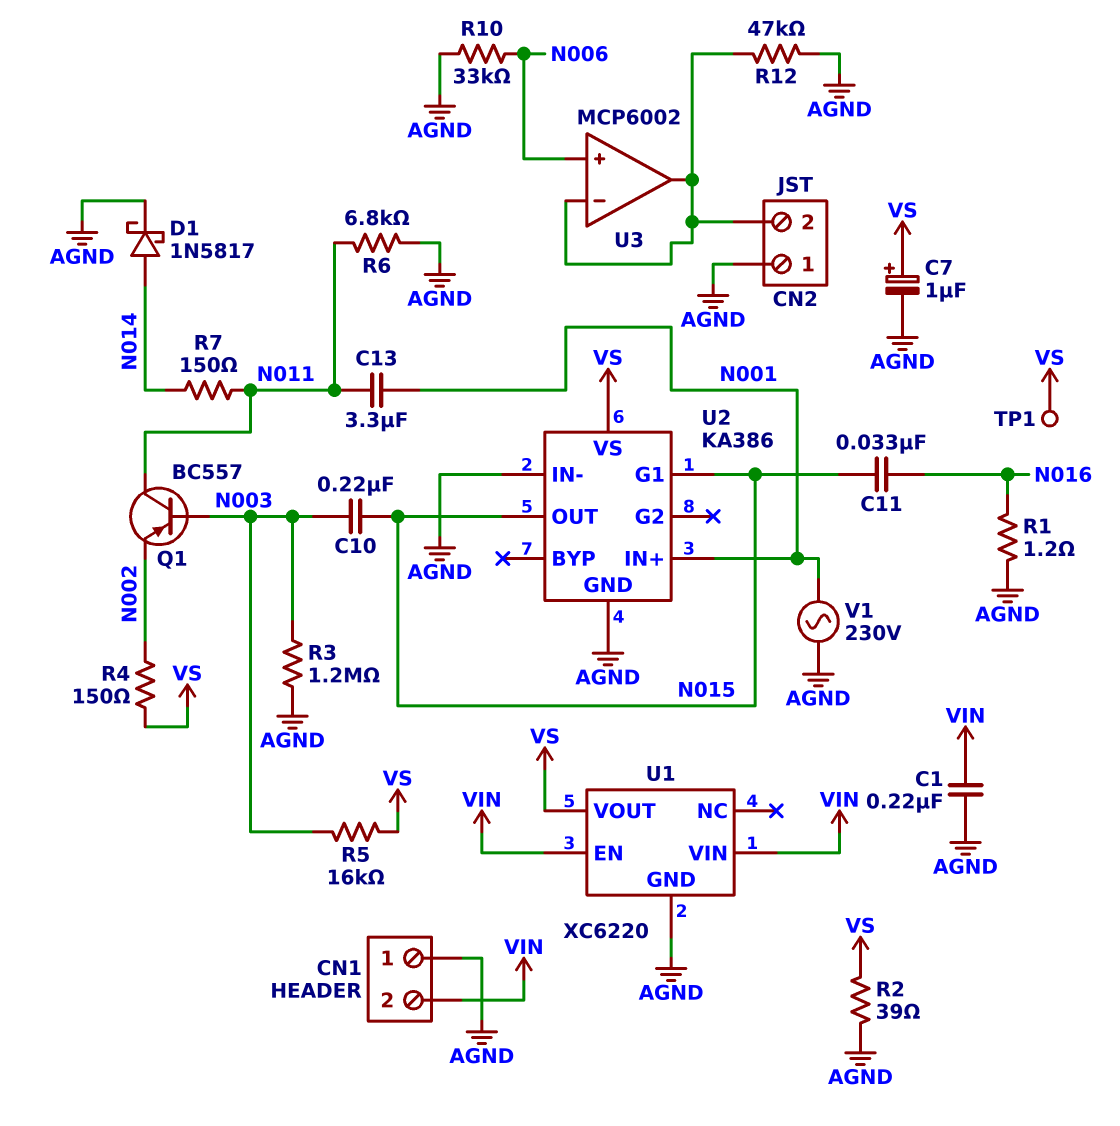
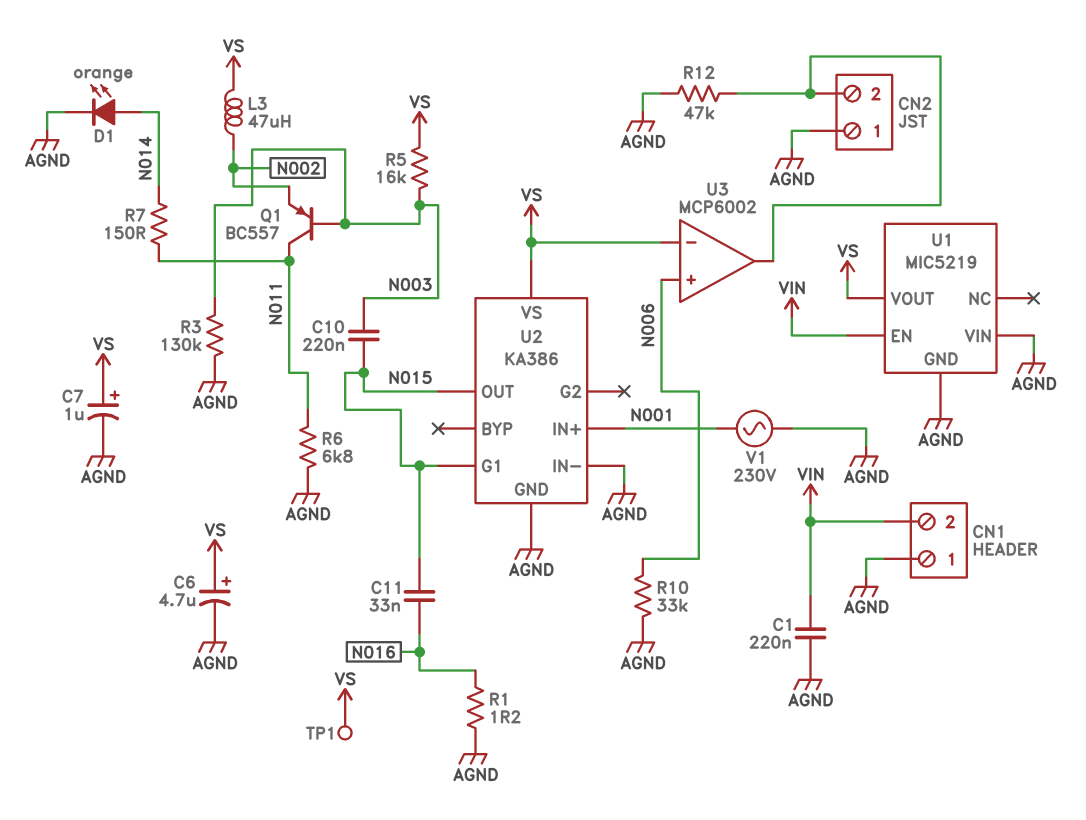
C6: none -> 4.7uF (plus VS, minus AGND)
C13: 3.3uF (N001, N011) -> none
D1: schottky 1N5817 (A N014, K AGND) -> LED orange (A N014, K AGND)
L3: none -> 47uH (N002, VS)
R2: 39 (AGND, VS) -> none
R3: 1.2M (AGND, N003) -> 130k (AGND, N003)
R4: 150 (N002, VS) -> none
U1: XC6220 -> MIC5219
U1 pin VIN: VIN -> AGND
U3 pin in-: CN2/2 -> VS

